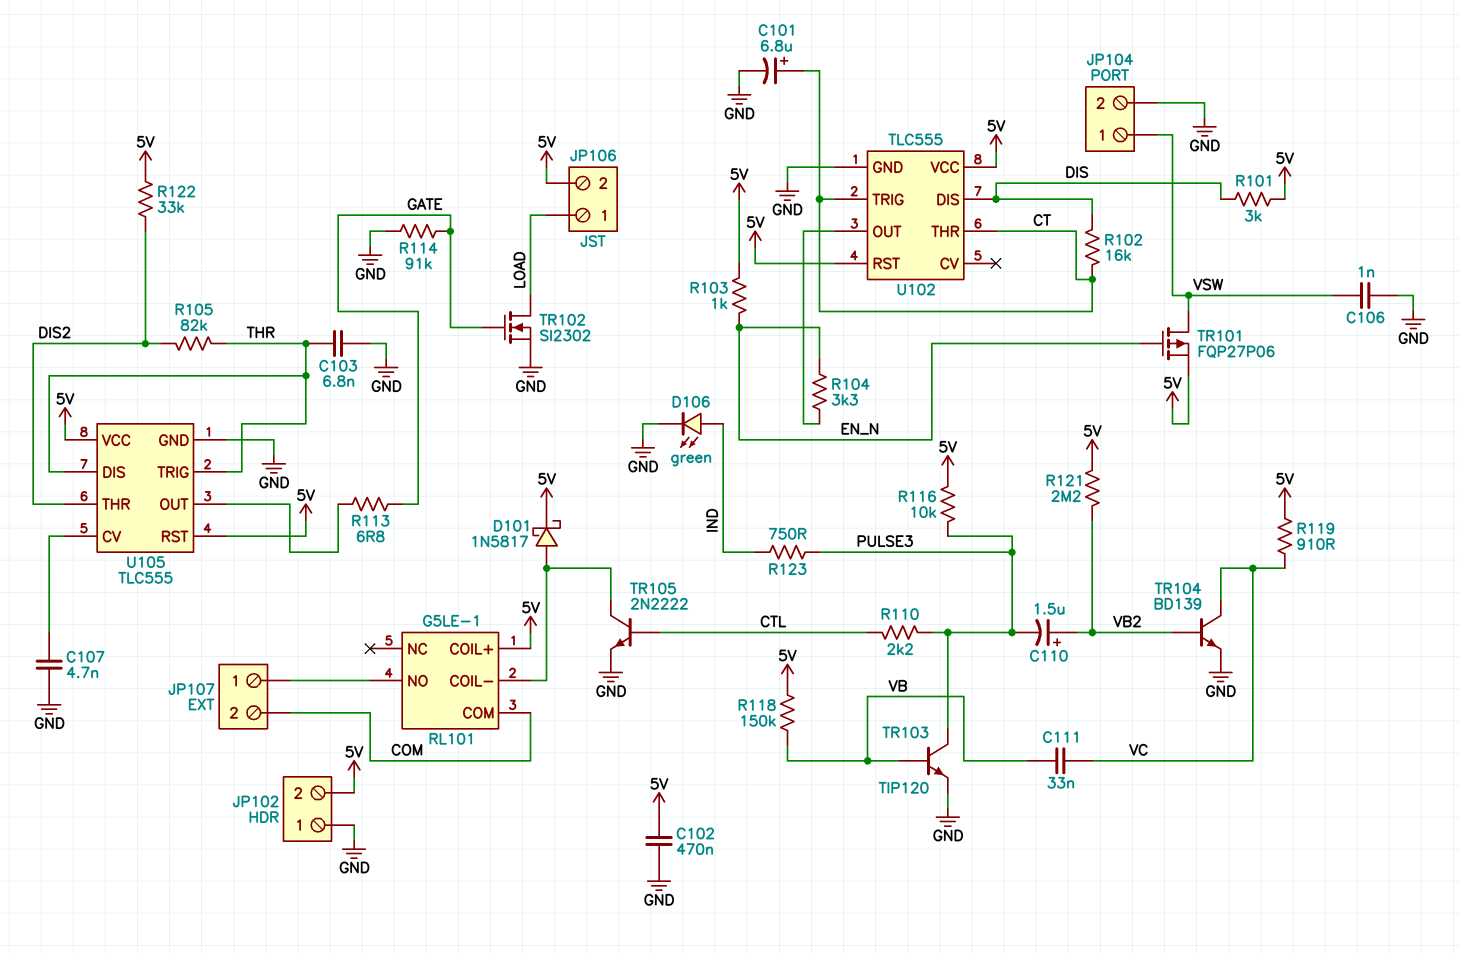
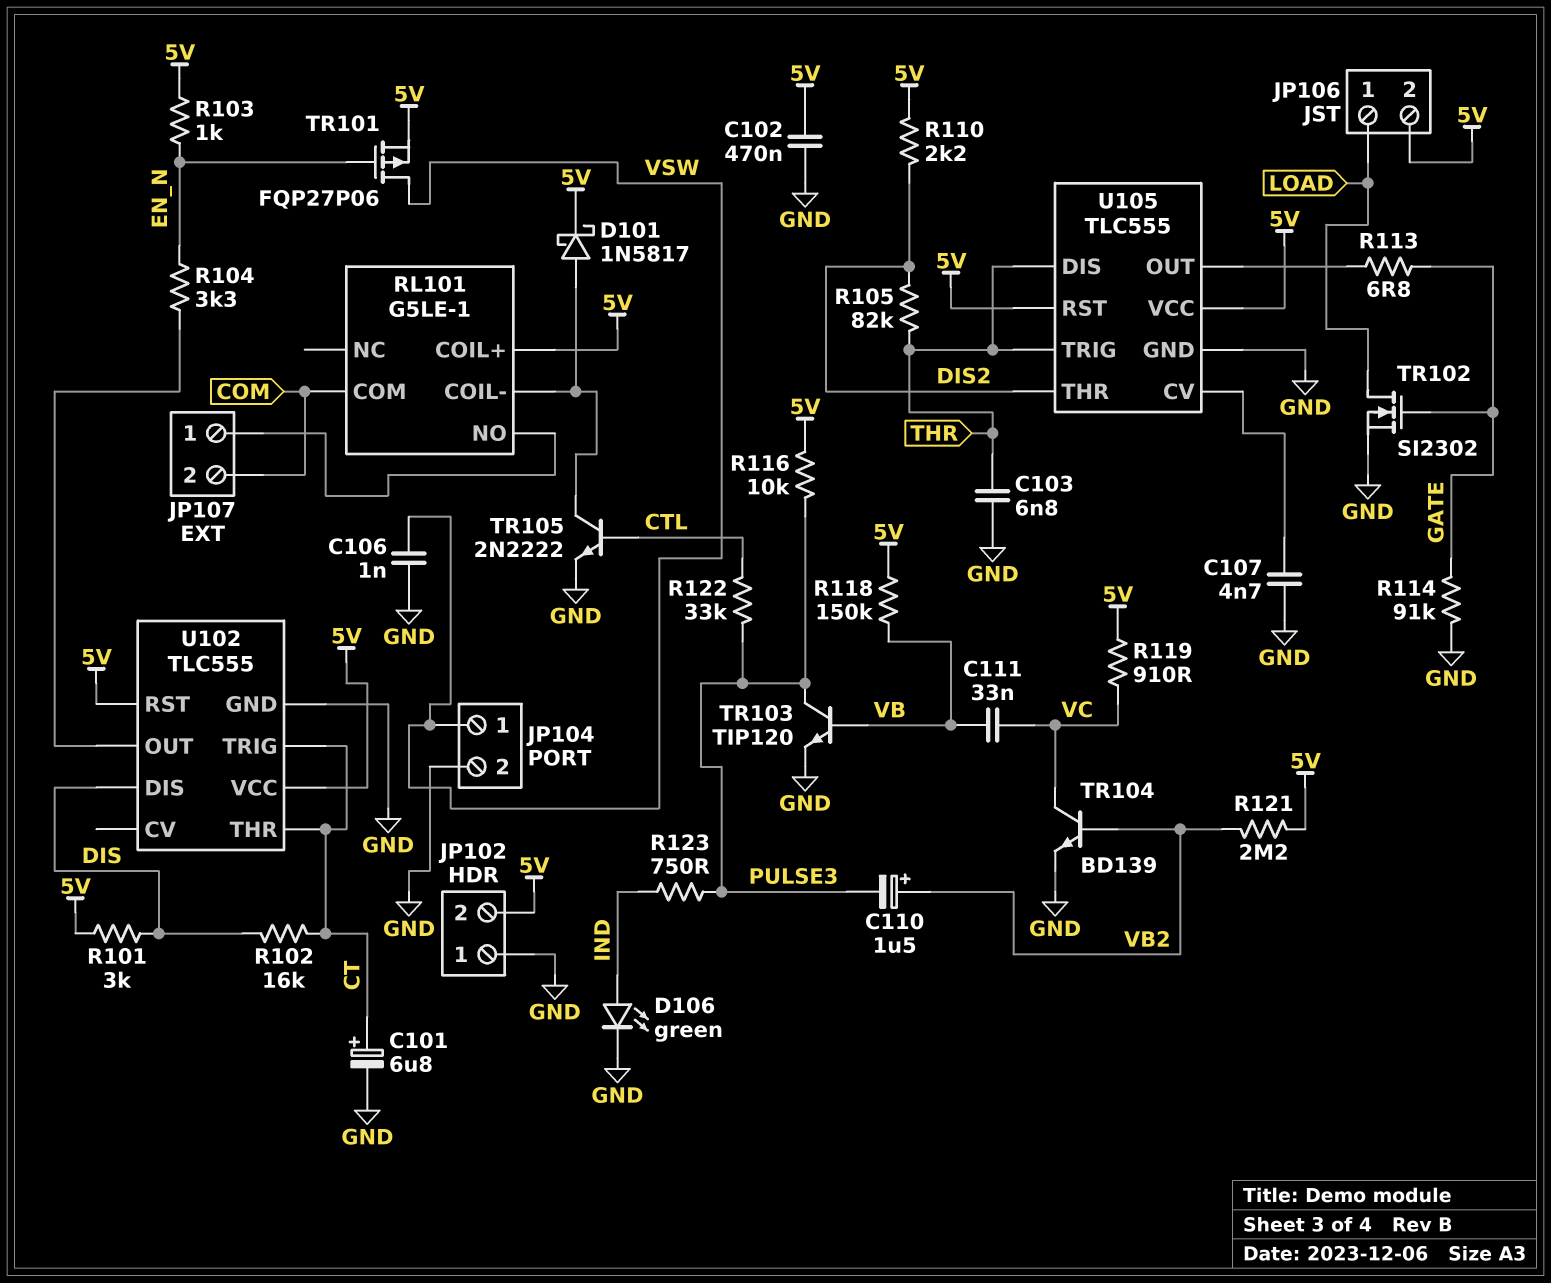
R110: 2.2k (CTL, PULSE3) -> 2.2k (5V, DIS2)
R122: 33k (5V, DIS2) -> 33k (CTL, PULSE3)

